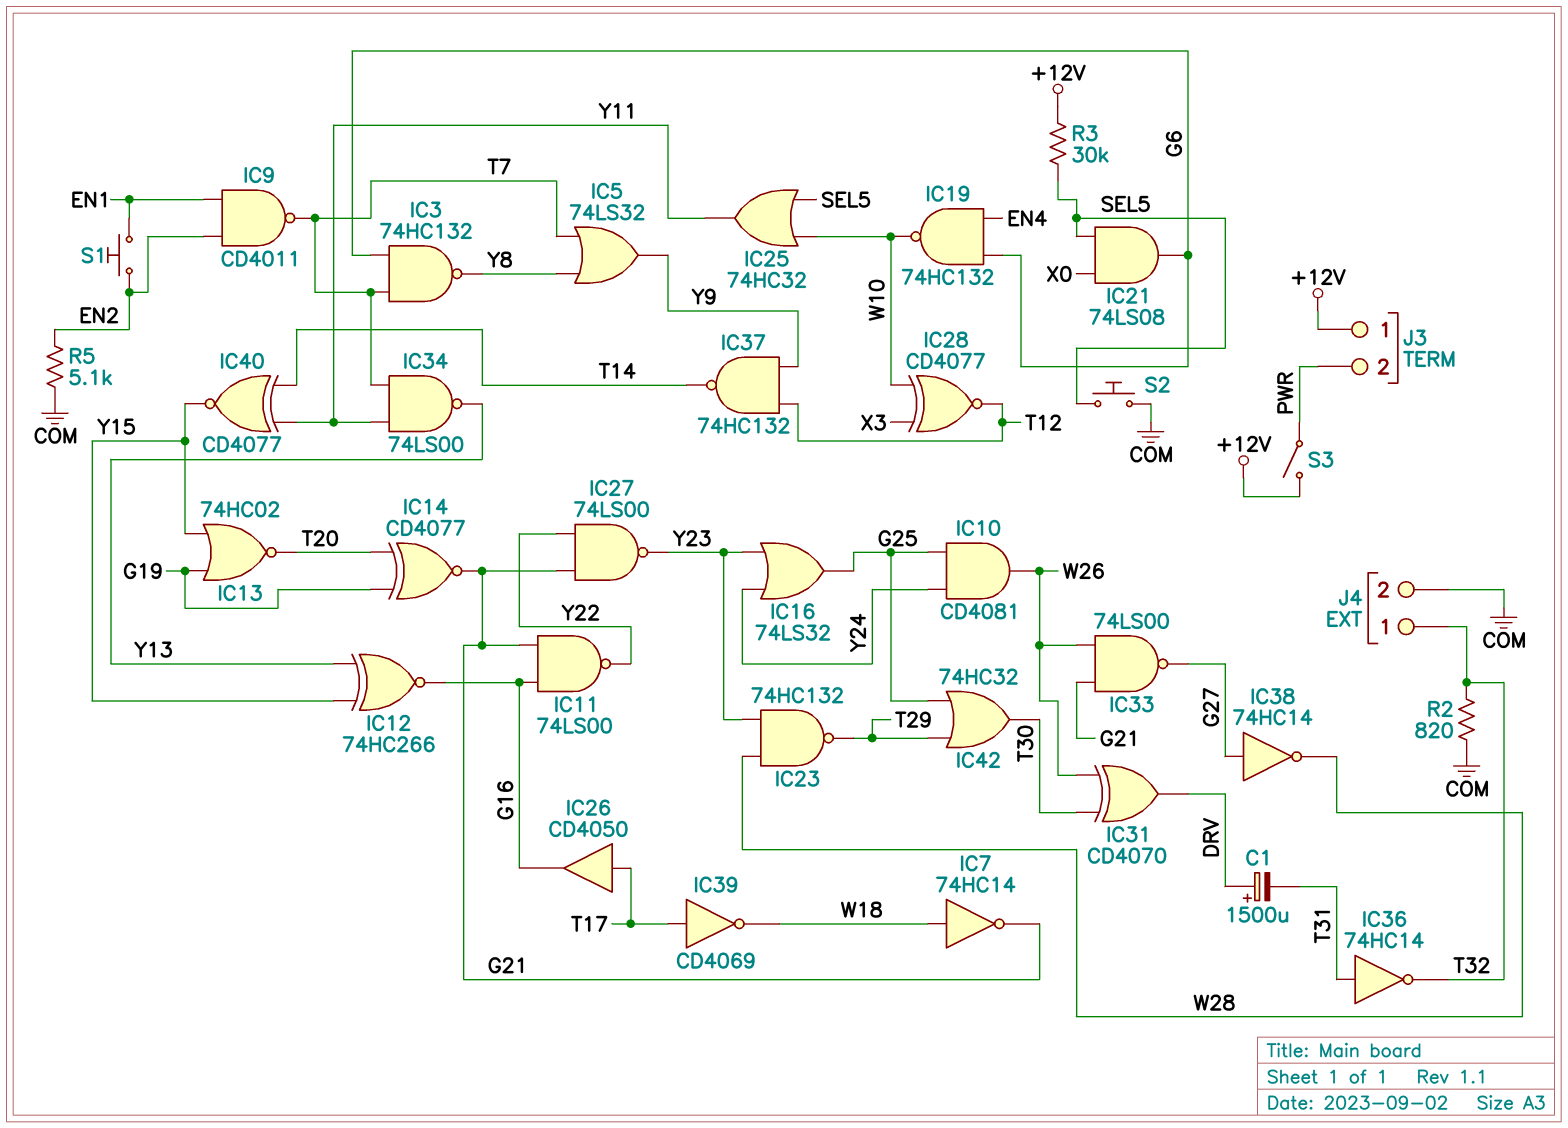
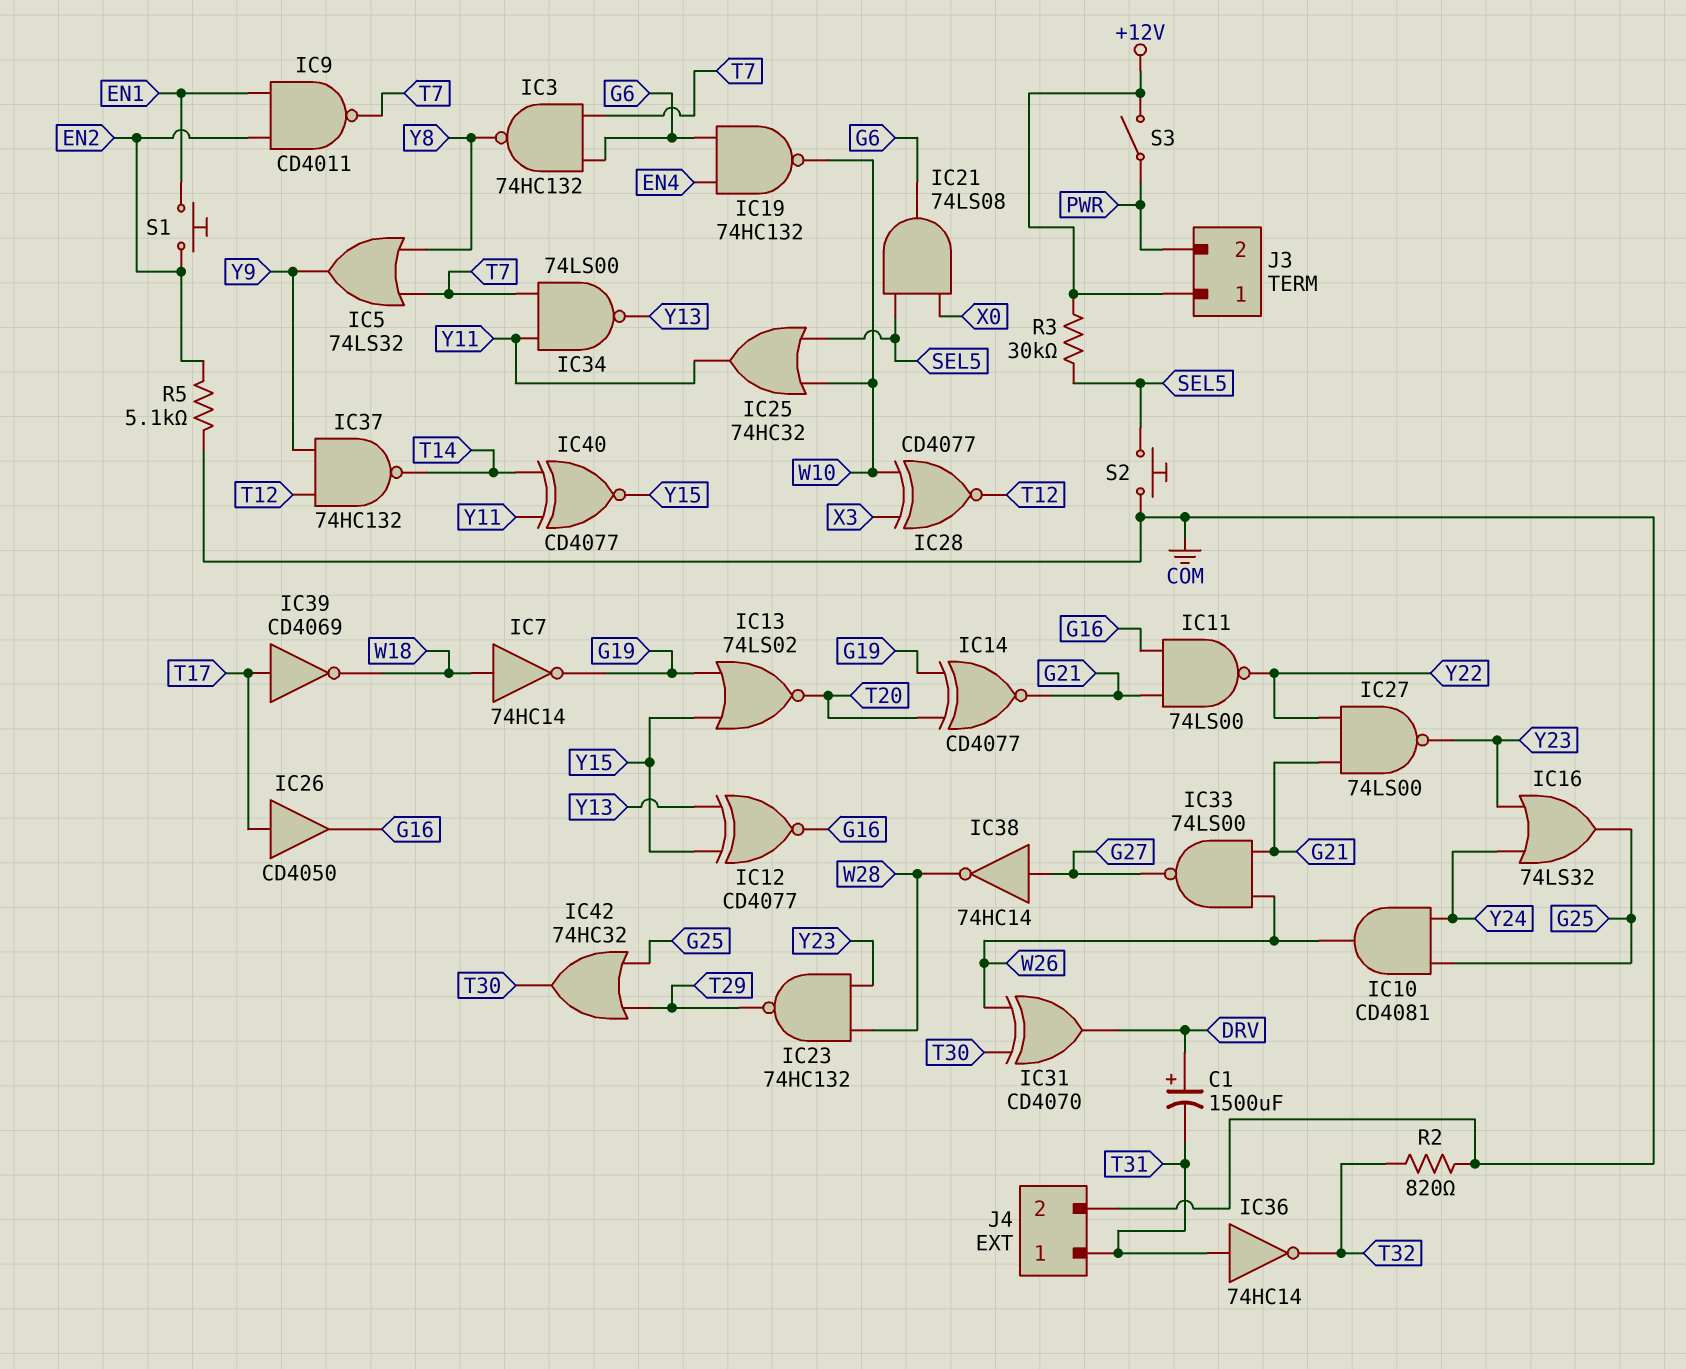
IC7: NOT 74HC14 (in W18, out G21) -> NOT 74HC14 (in W18, out G19)
IC12: XNOR 74HC266 (in Y13, in Y15, out G16) -> XNOR CD4077 (in Y13, in Y15, out G16)
IC13: NOR 74HC02 (in G19, in Y15, out T20) -> NOR 74LS02 (in G19, in Y15, out T20)
J4 pin 1: T32 -> T31

